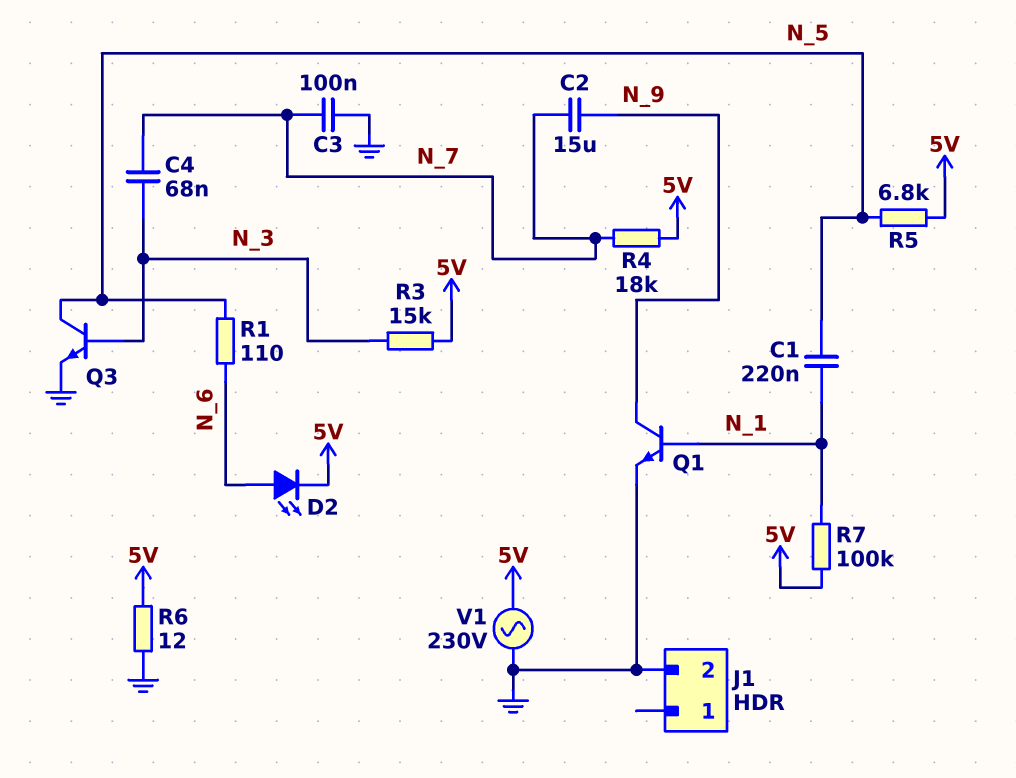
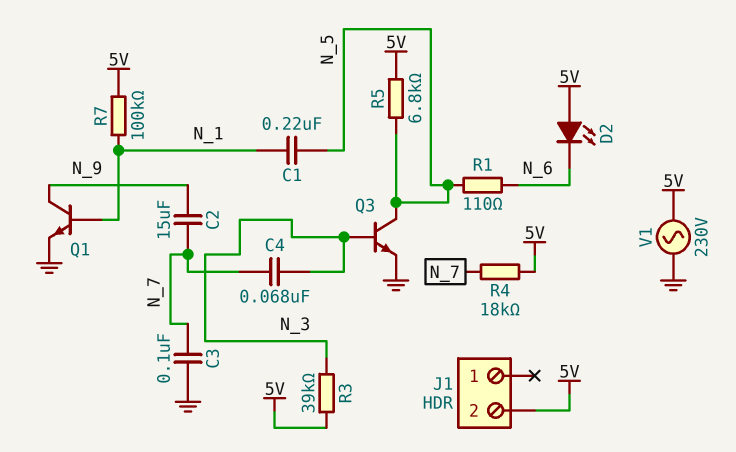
D2: LED (A N_6, K 5V) -> LED (A 5V, K N_6)
J1 pin 2: GND -> 5V
R3: 15k (5V, N_3) -> 39k (5V, N_3)
R6: 12 (5V, GND) -> none

